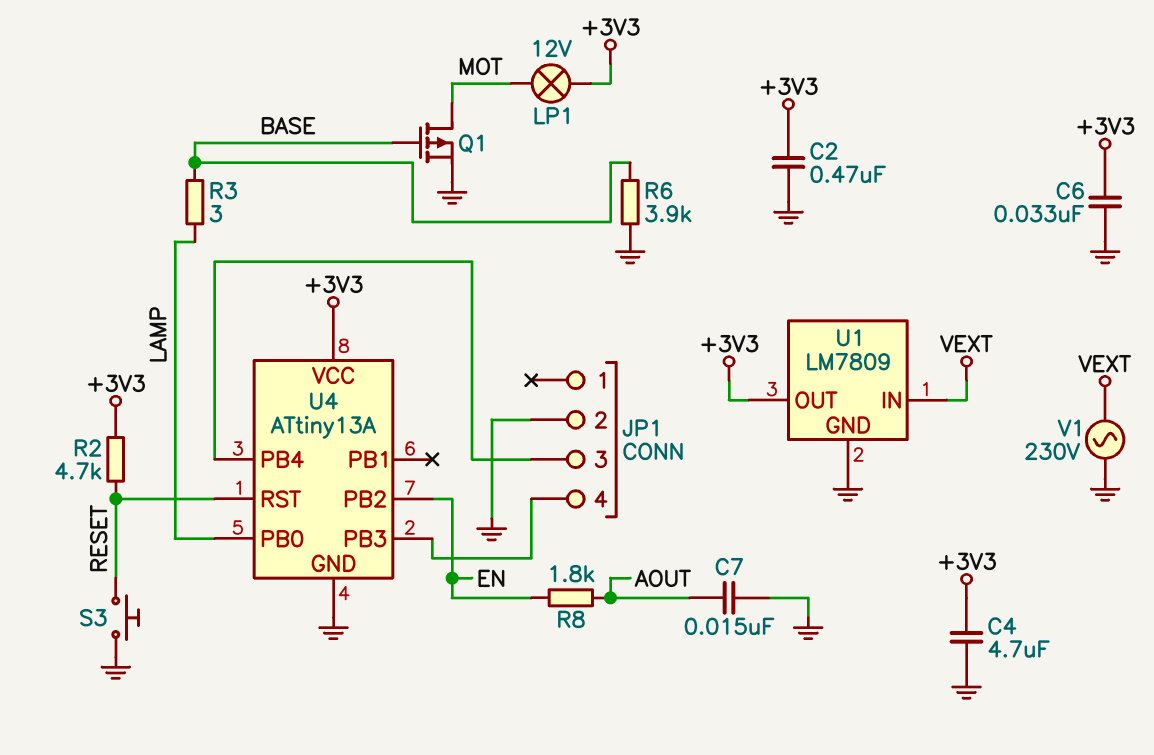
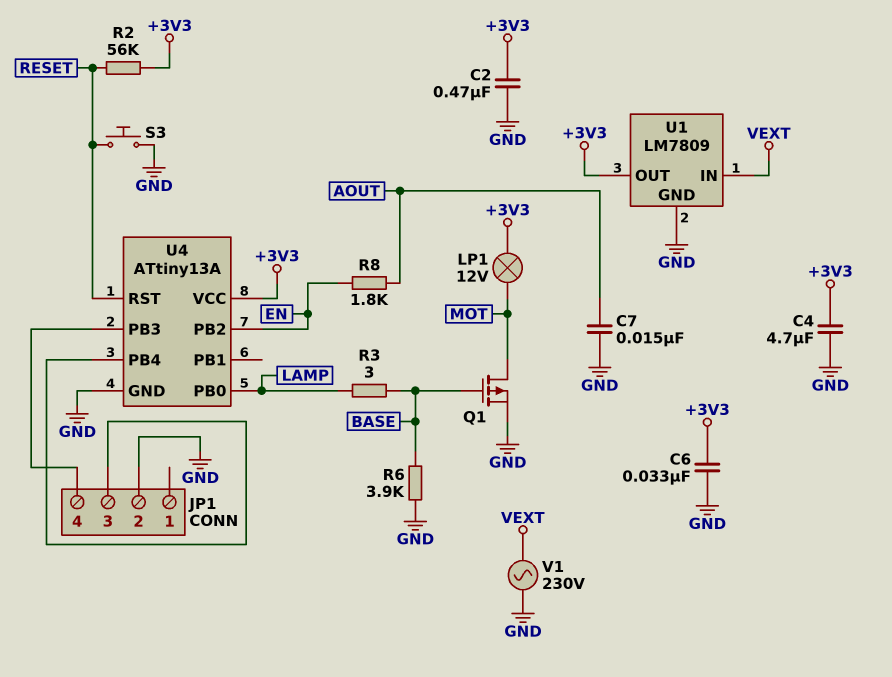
R2: 4.7k (+3V3, RESET) -> 56k (+3V3, RESET)

